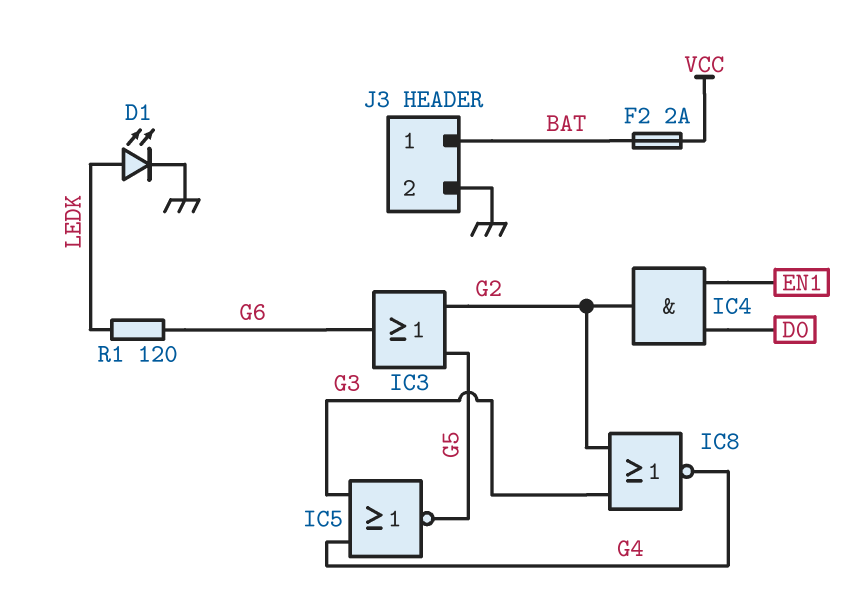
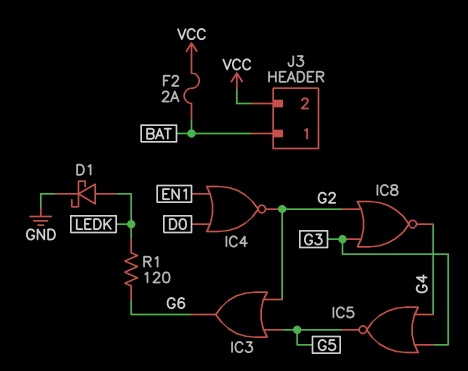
D1: LED (A LEDK, K GND) -> schottky (A LEDK, K GND)
IC4: AND (in D0, in EN1, out G2) -> NOR (in D0, in EN1, out G2)
J3 pin 2: GND -> VCC

